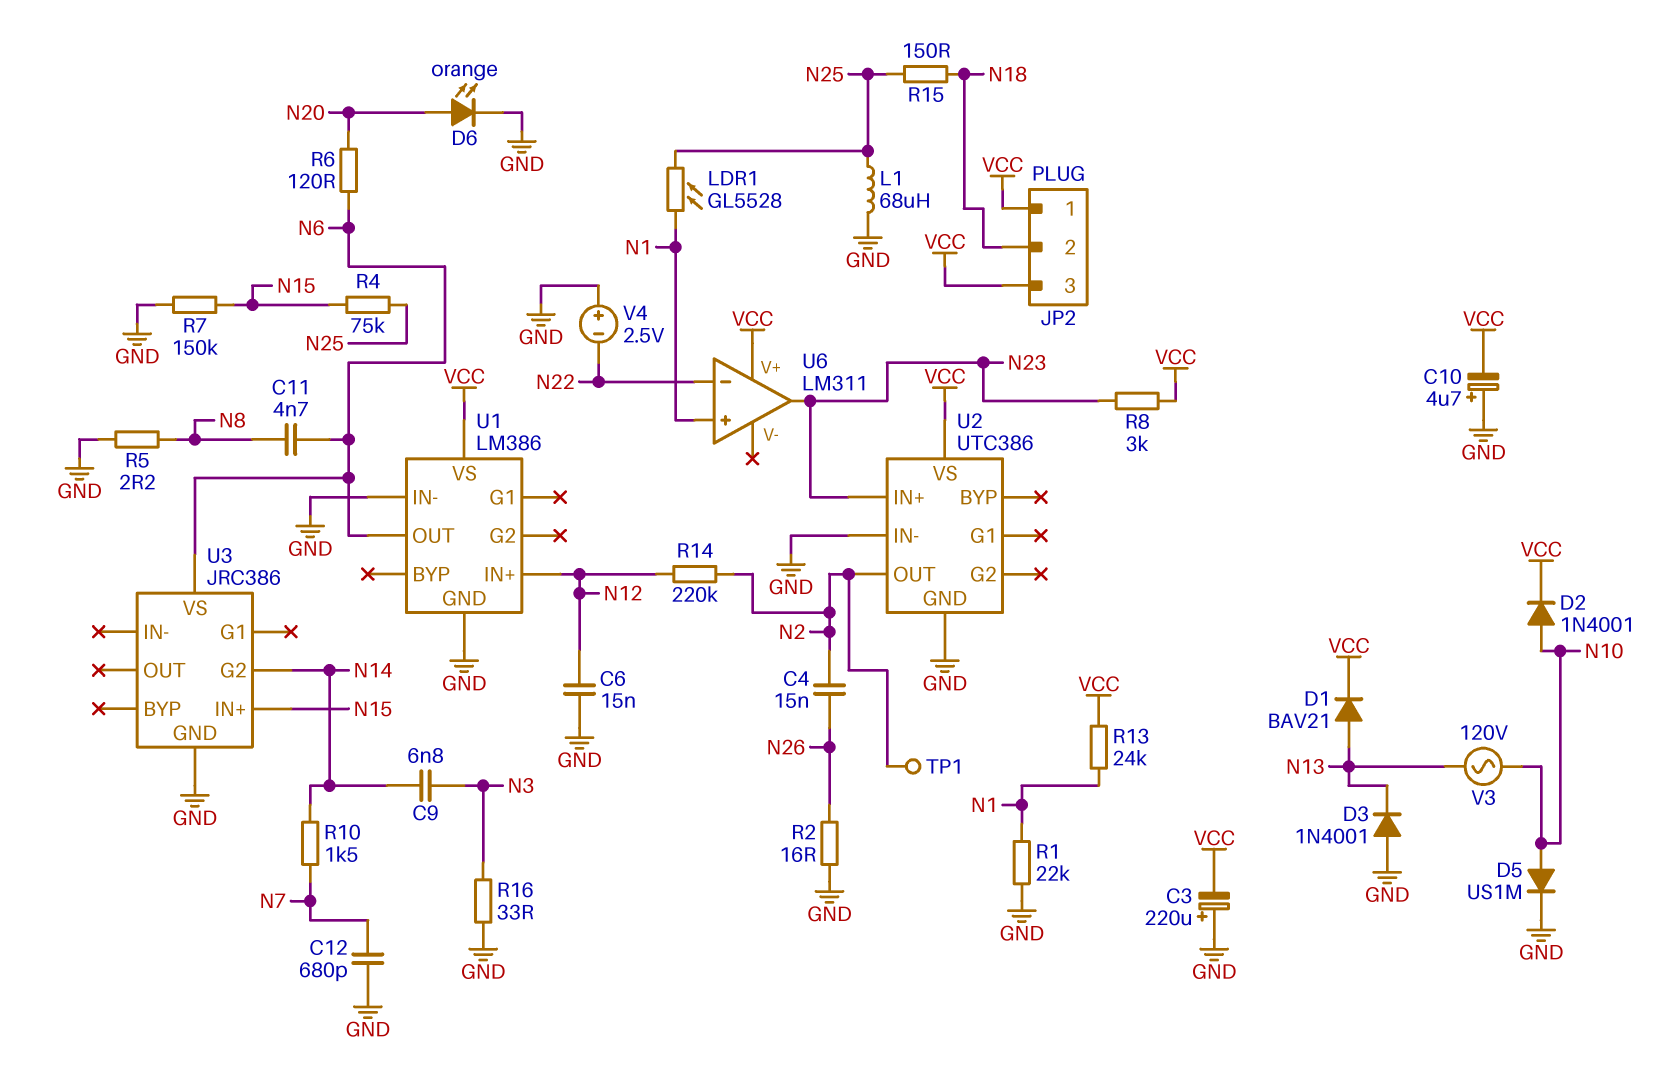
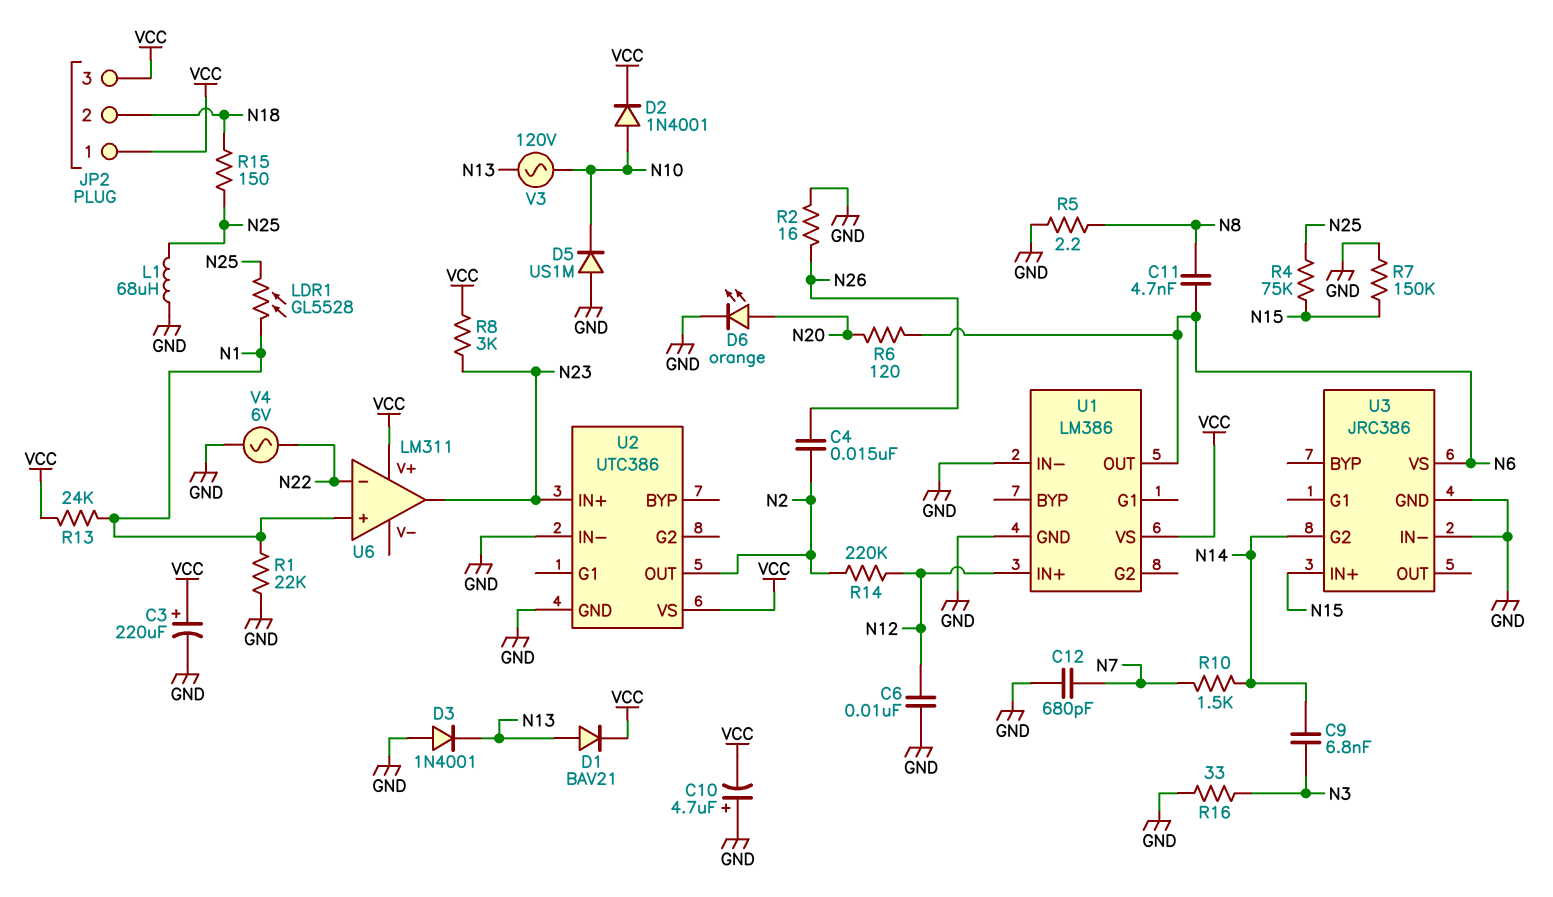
C3: 220uF (plus GND, minus VCC) -> 220uF (plus VCC, minus GND)
C6: 15nF (GND, N12) -> 10nF (GND, N12)
D5: diode US1M (A N10, K GND) -> diode US1M (A GND, K N10)
TP1: test point (N2) -> none
U3 pin IN-: none -> GND
V4: 2.5V (plus GND, minus N22) -> AC 6V (GND, N22)

